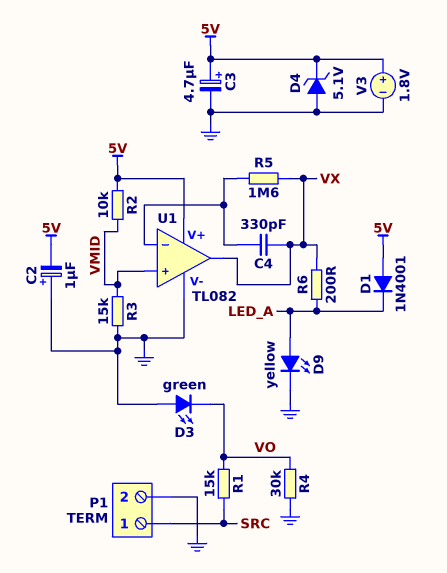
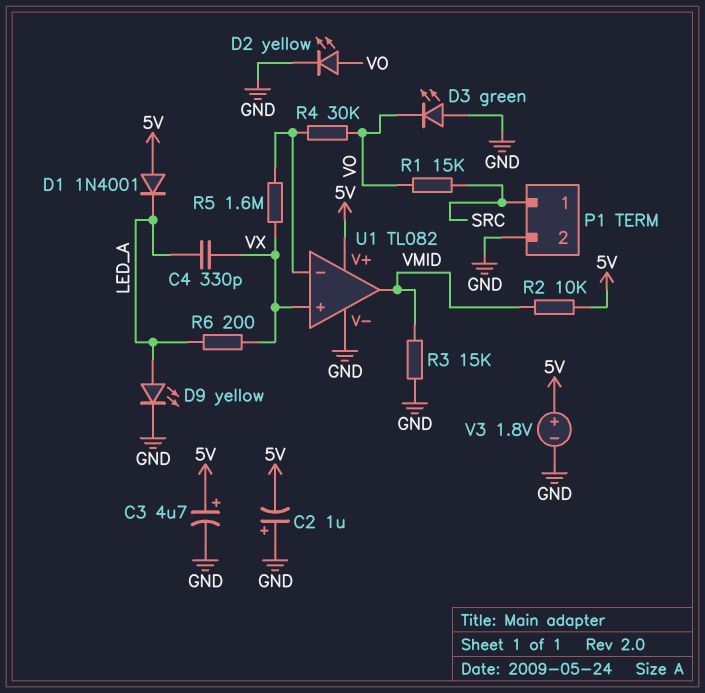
C4: 330pF (U1/in-, VX) -> 330pF (LED_A, VX)
D2: none -> LED yellow (A VO, K GND)
D4: zener 5.1V (A GND, K 5V) -> none
R4: 30k (GND, VO) -> 30k (U1/in-, VO)
U1 pin in+: VMID -> VX
U1 pin out: VX -> VMID

